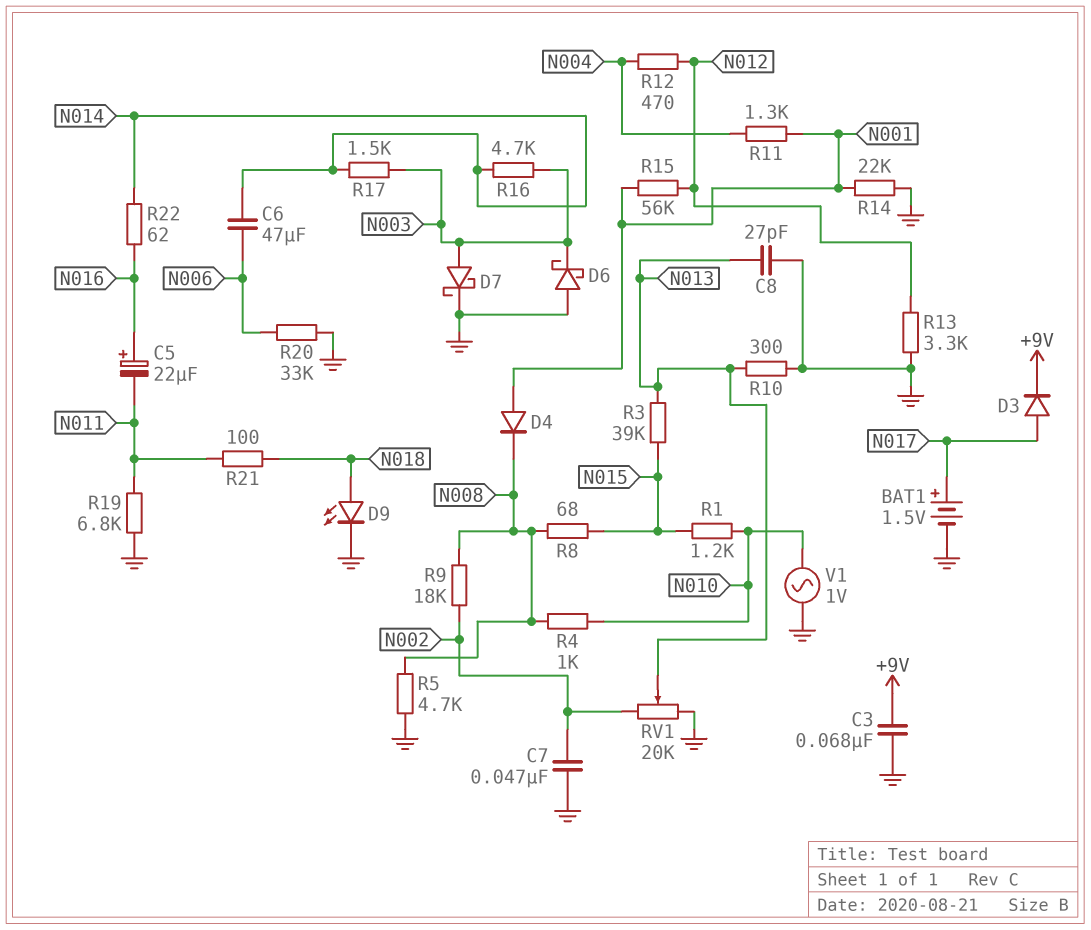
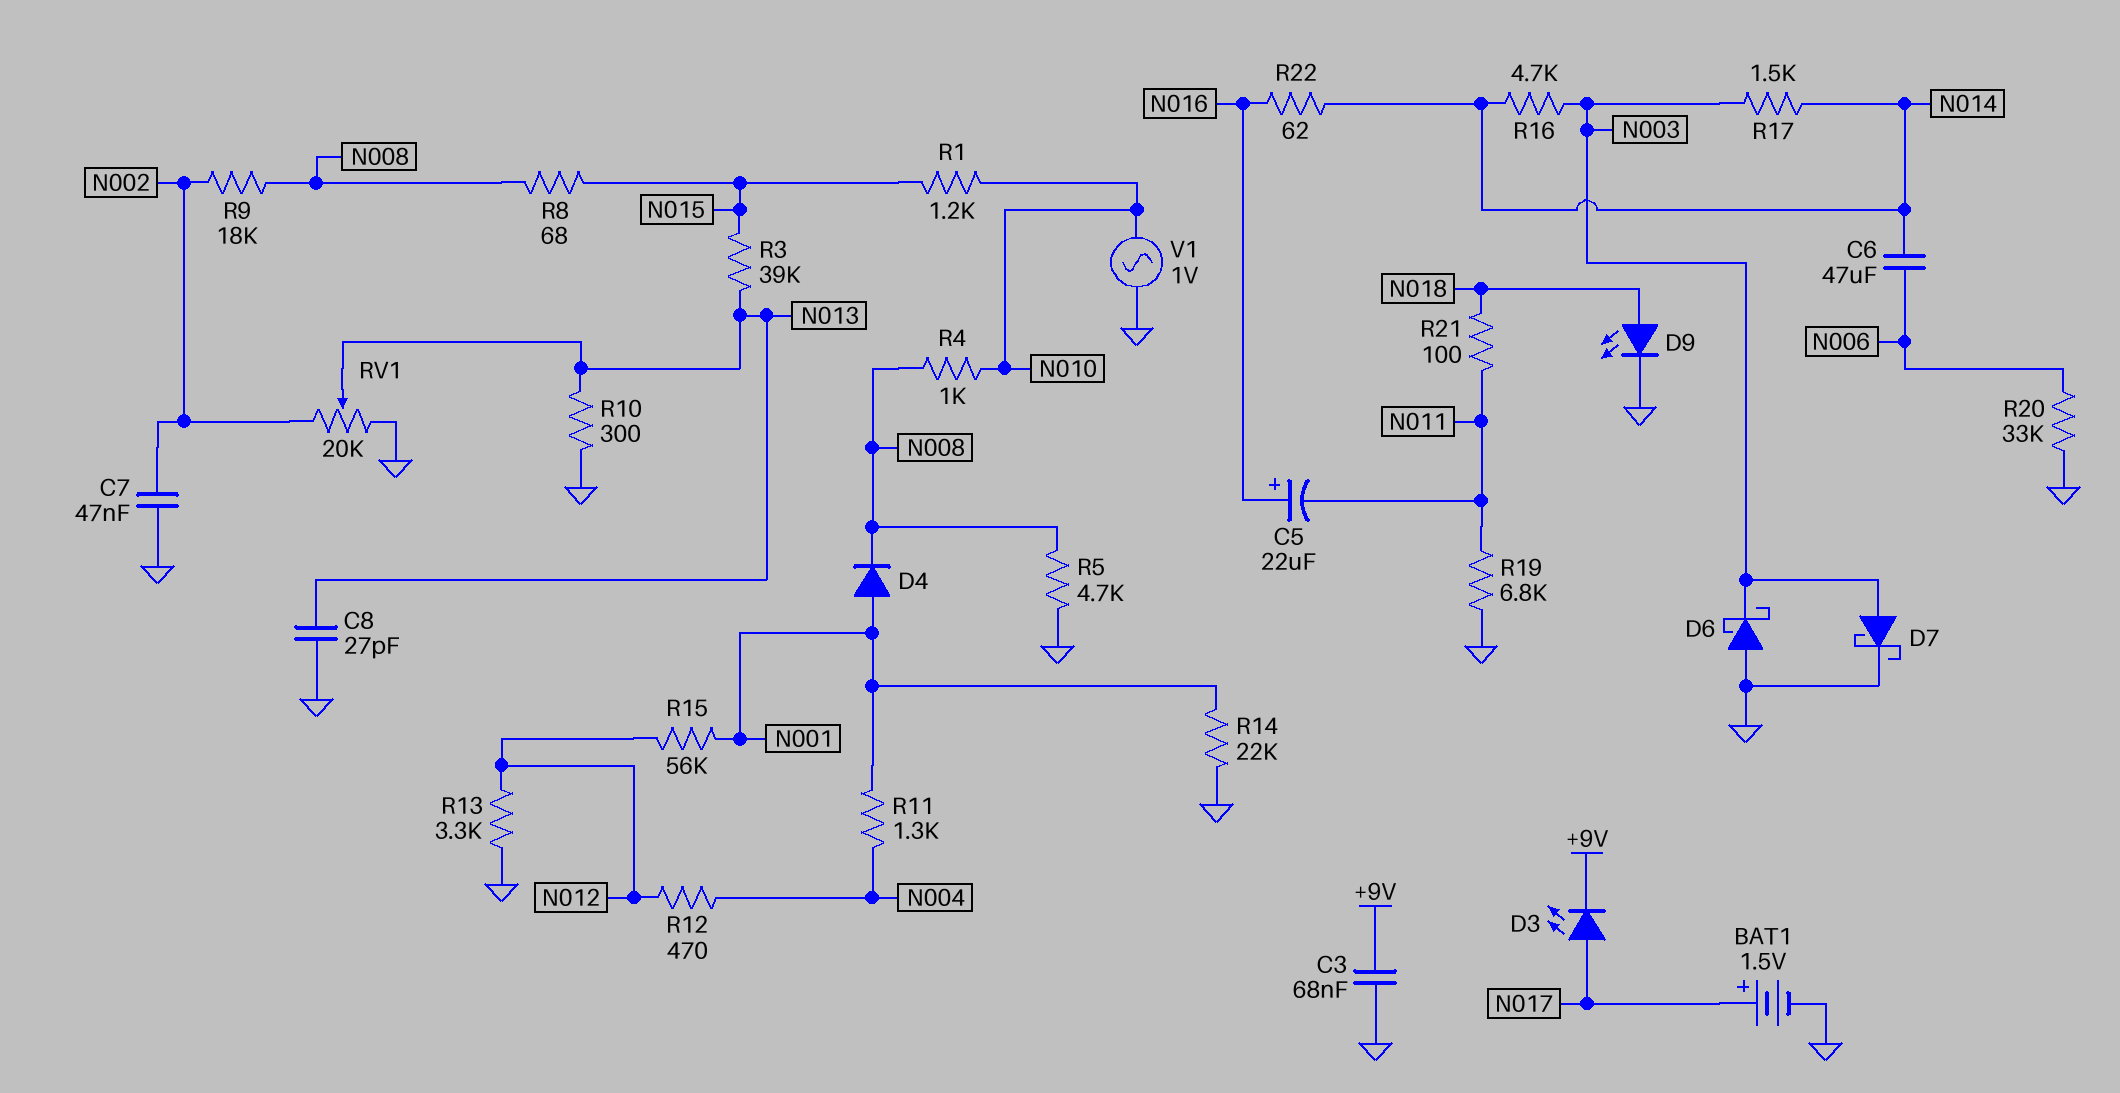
D3: diode (A N017, K +9V) -> LED (A N017, K +9V)

